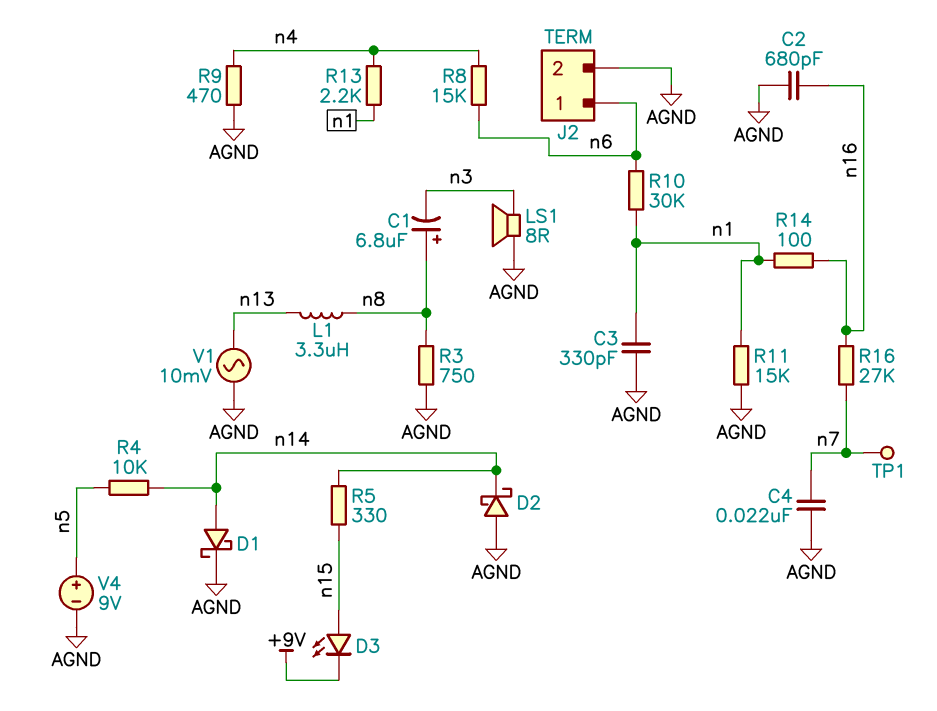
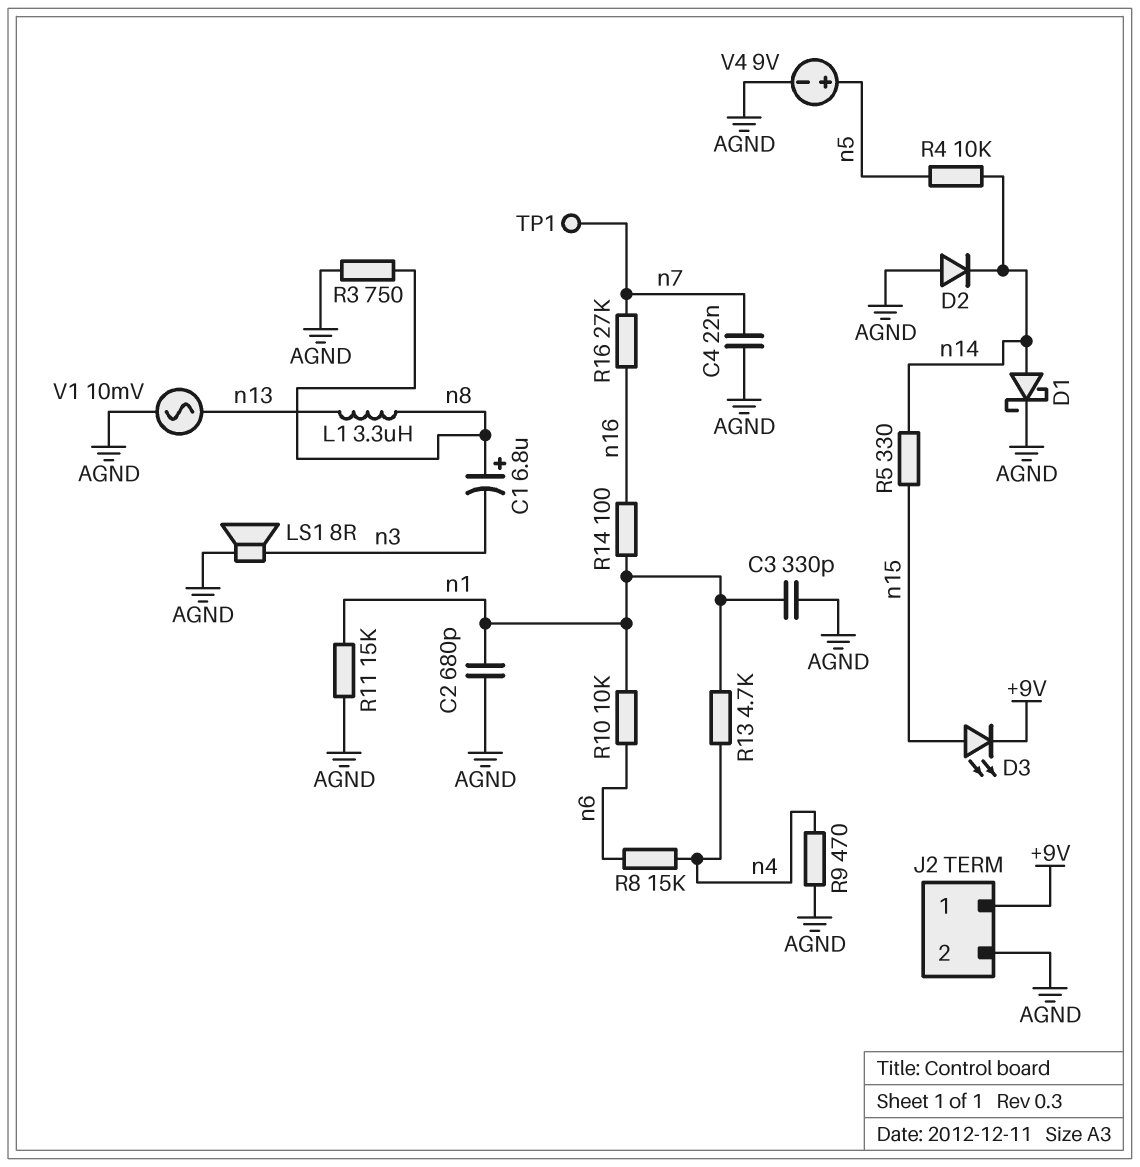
C2: 680pF (AGND, n16) -> 680pF (AGND, n1)
D2: schottky (A AGND, K n14) -> diode (A AGND, K n14)
J2 pin 1: n6 -> +9V
R10: 30k (n1, n6) -> 10k (n1, n6)
R13: 2.2k (n1, n4) -> 4.7k (n1, n4)

